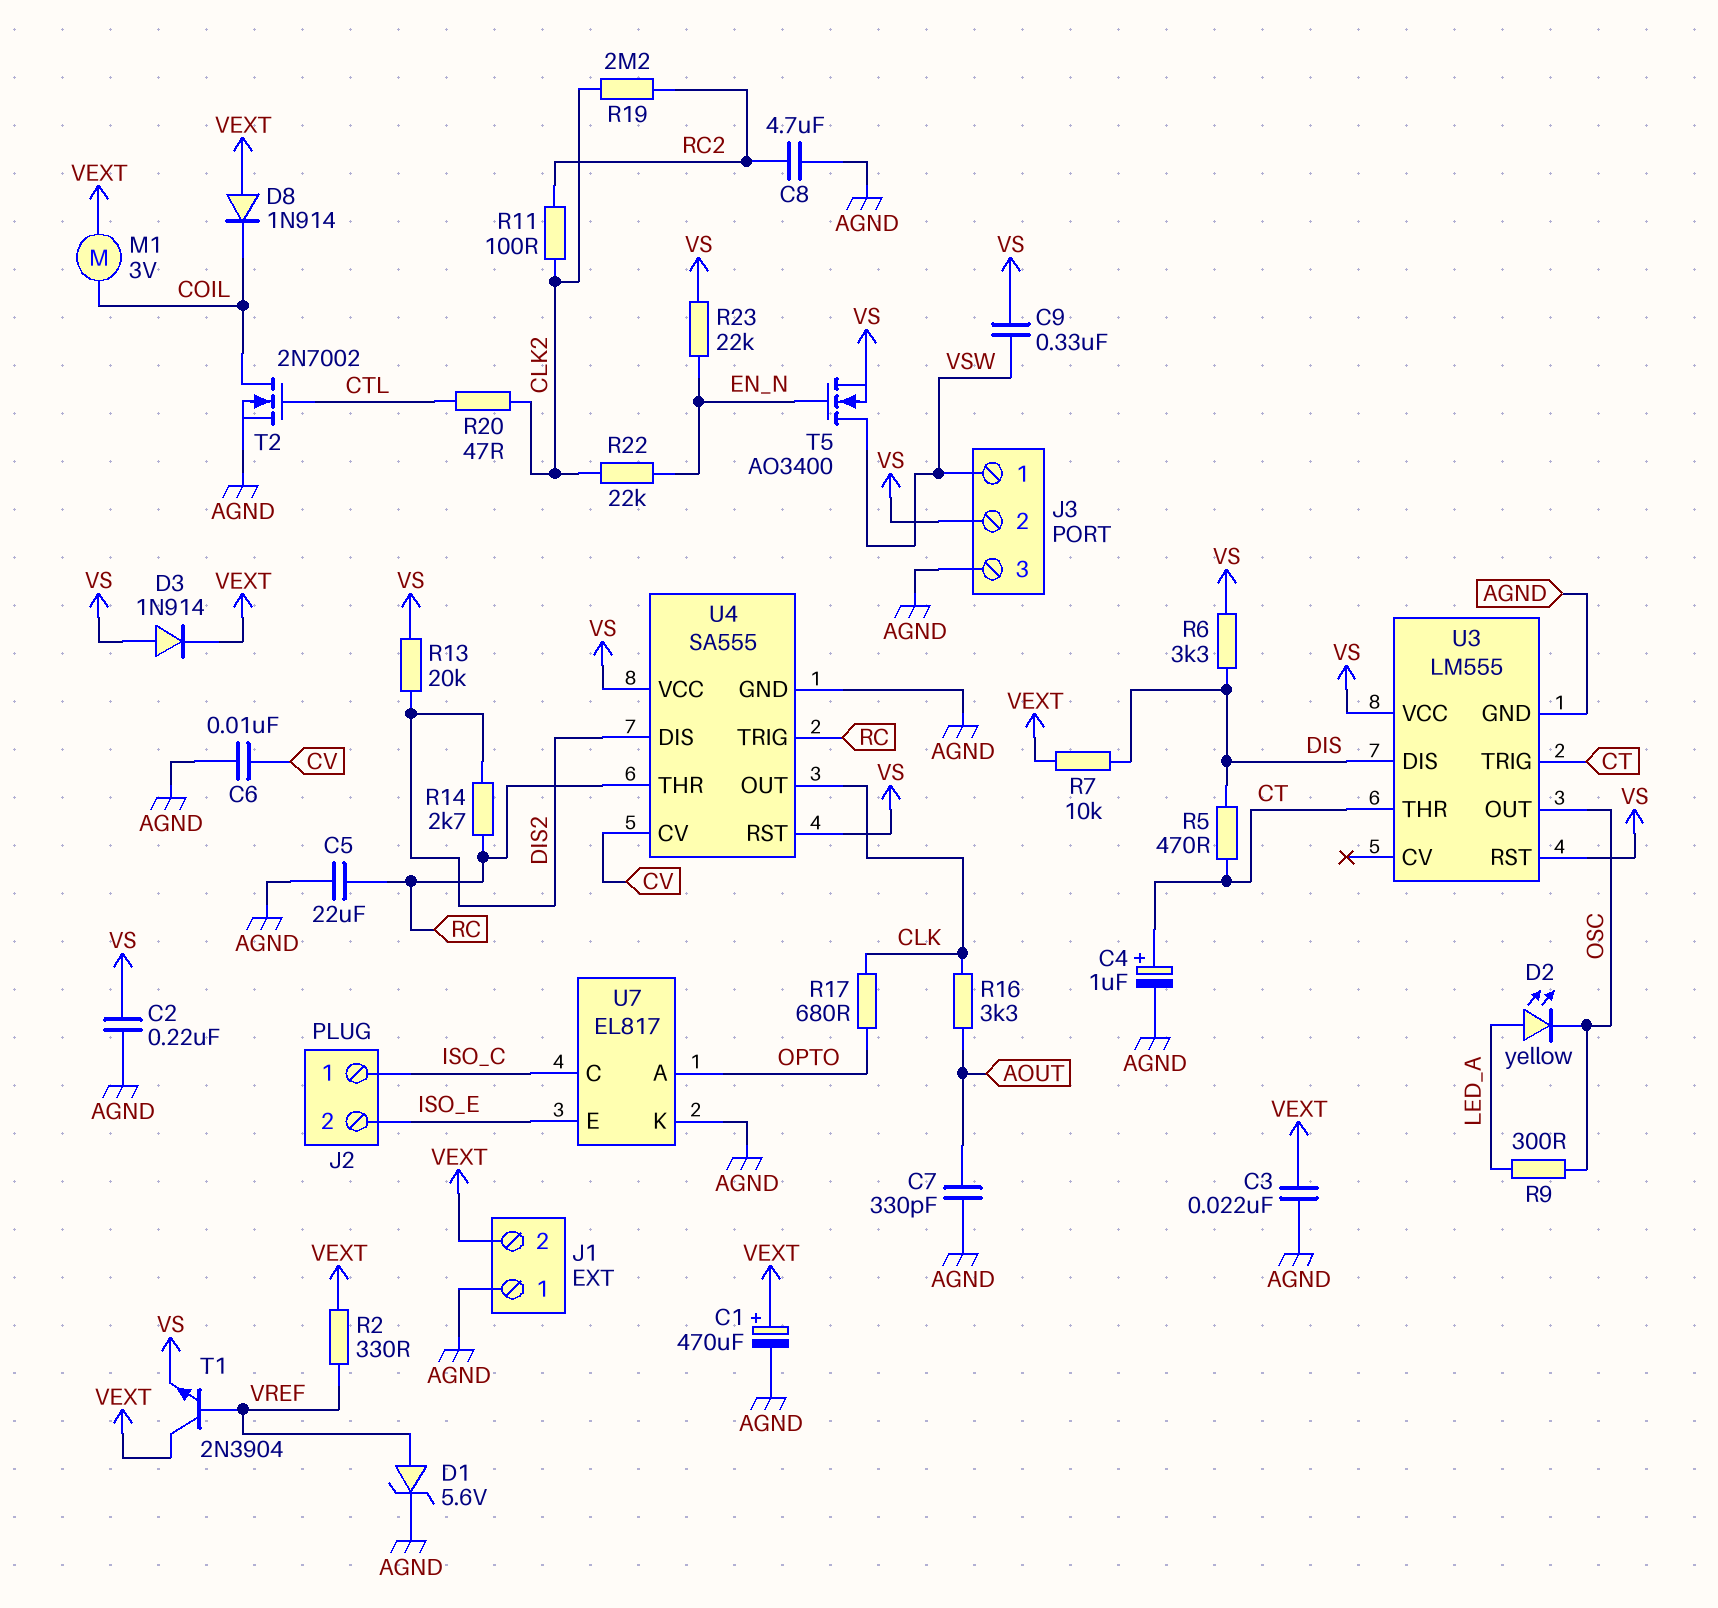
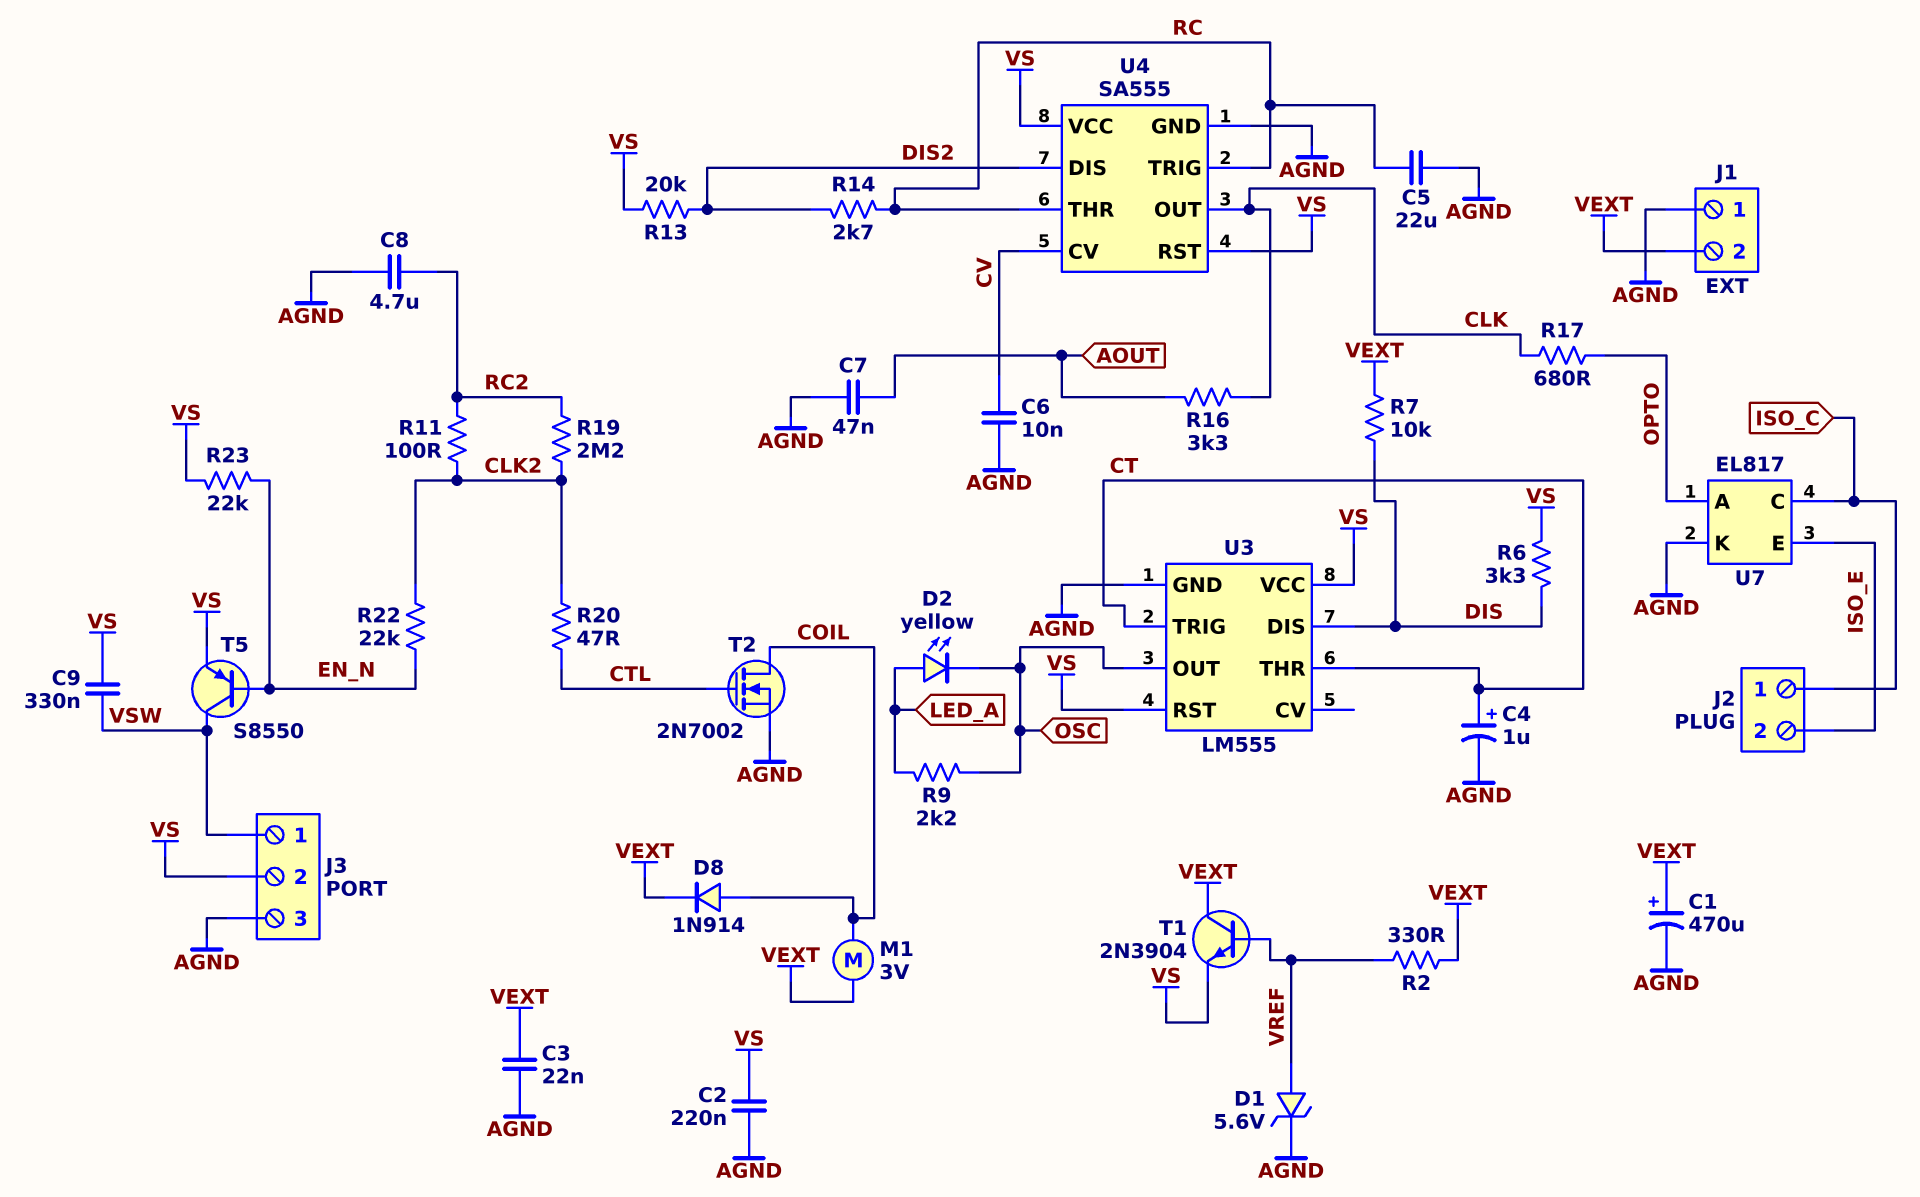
C7: 330pF (AGND, AOUT) -> 47nF (AGND, AOUT)
D3: diode 1N914 (A VS, K VEXT) -> none
D8: diode 1N914 (A VEXT, K COIL) -> diode 1N914 (A COIL, K VEXT)
R5: 470 (CT, DIS) -> none
R9: 300 (LED_A, OSC) -> 2.2k (LED_A, OSC)
T5: NMOS AO3400 (G EN_N, D VSW, S VS) -> PNP S8550 (B EN_N, C VSW, E VS)

